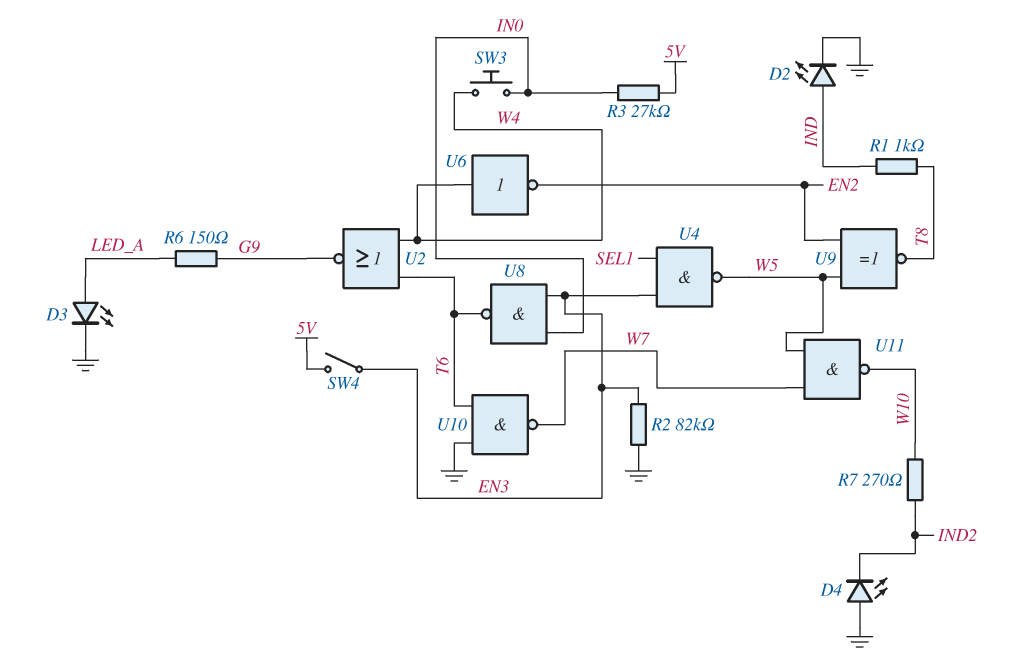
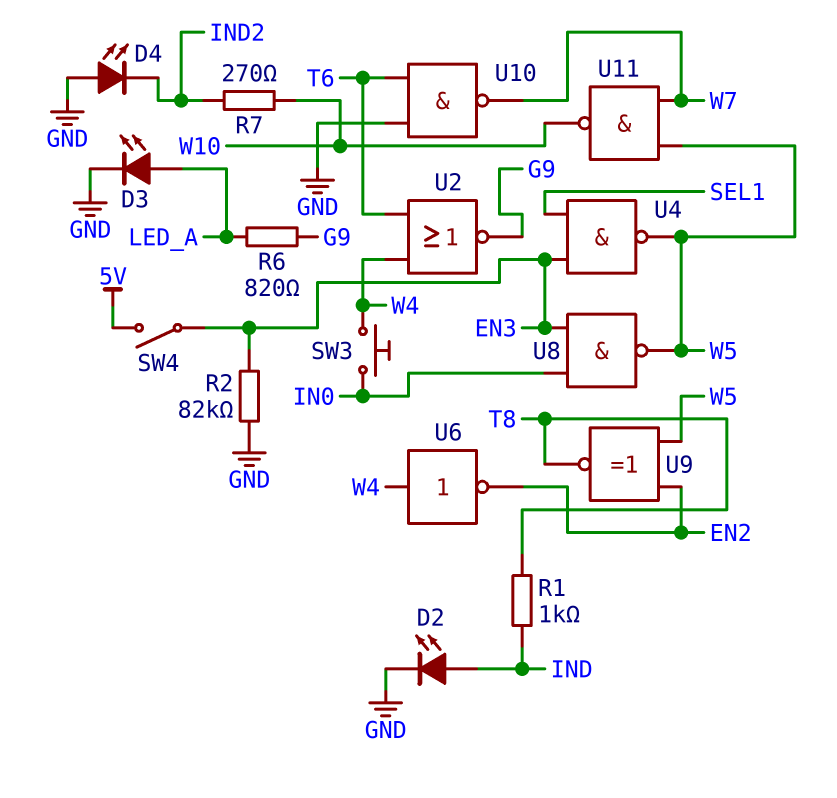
R3: 27k (5V, IN0) -> none
R6: 150 (G9, LED_A) -> 820 (G9, LED_A)
U8: NAND (in EN3, in IN0, out T6) -> NAND (in EN3, in IN0, out W5)

